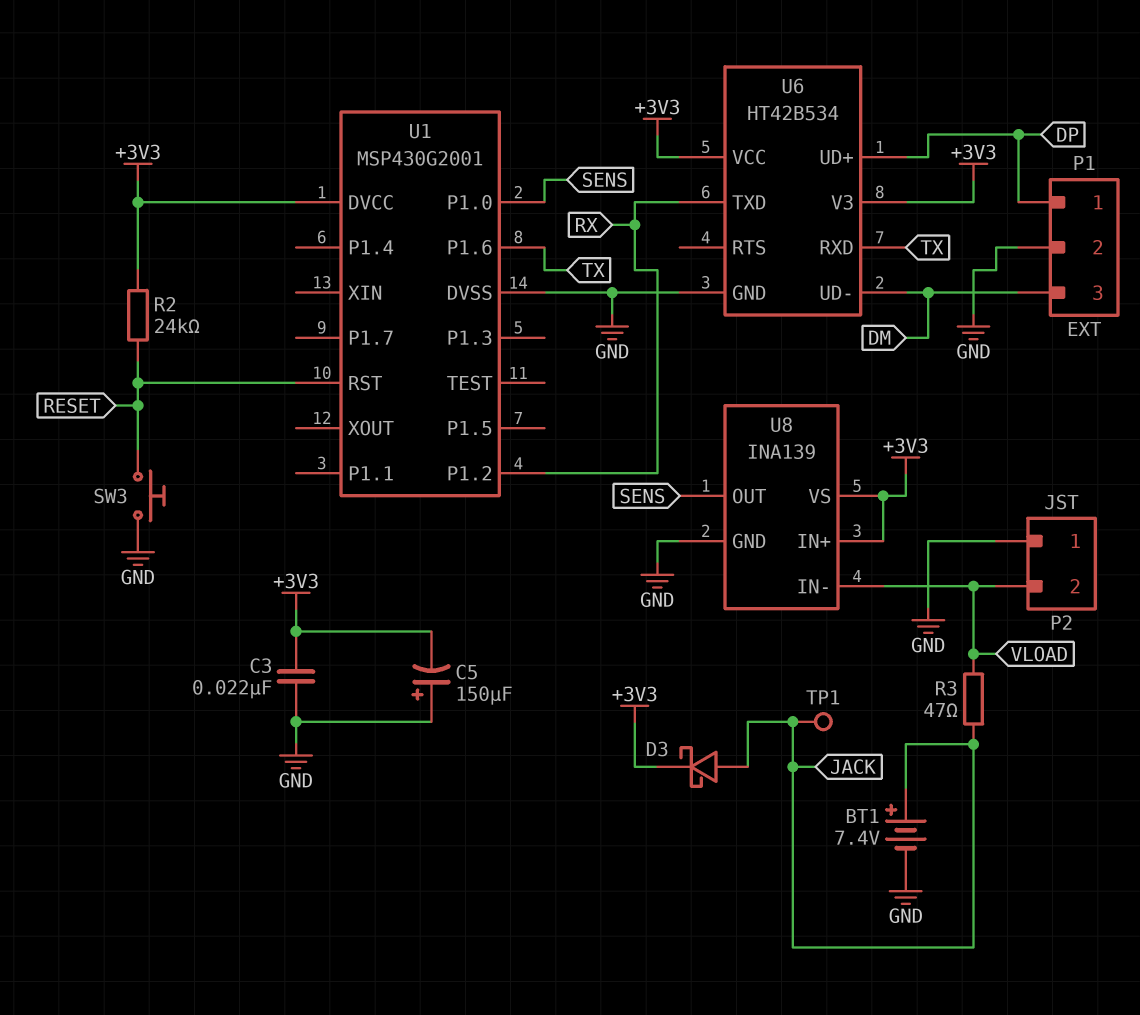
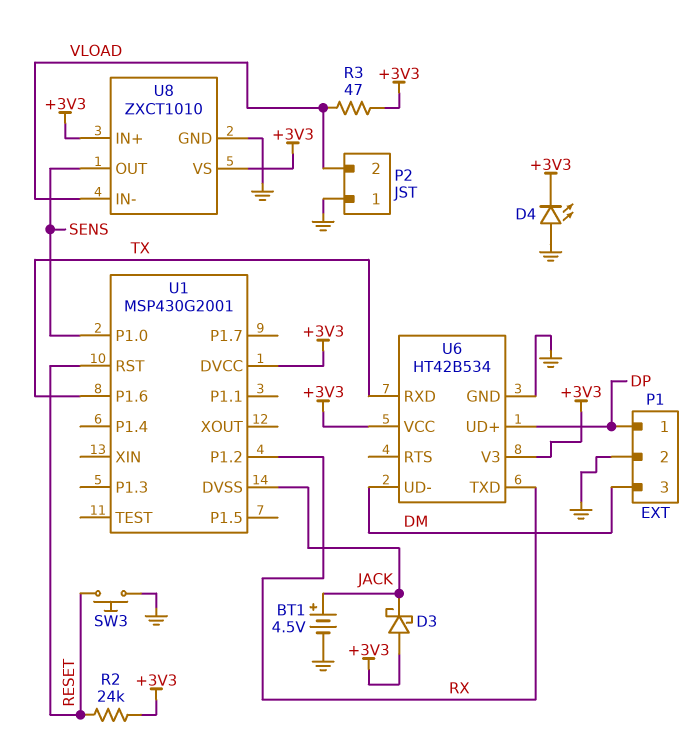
BT1: 7.4V (plus JACK, minus GND) -> 4.5V (plus JACK, minus GND)
C3: 22nF (+3V3, GND) -> none
C5: 150uF (plus GND, minus +3V3) -> none
D3: schottky (A JACK, K +3V3) -> schottky (A +3V3, K JACK)
D4: none -> LED (A GND, K +3V3)
R3: 47 (JACK, VLOAD) -> 47 (+3V3, VLOAD)
TP1: test point (JACK) -> none
U1 pin DVSS: GND -> JACK
U8: INA139 -> ZXCT1010

